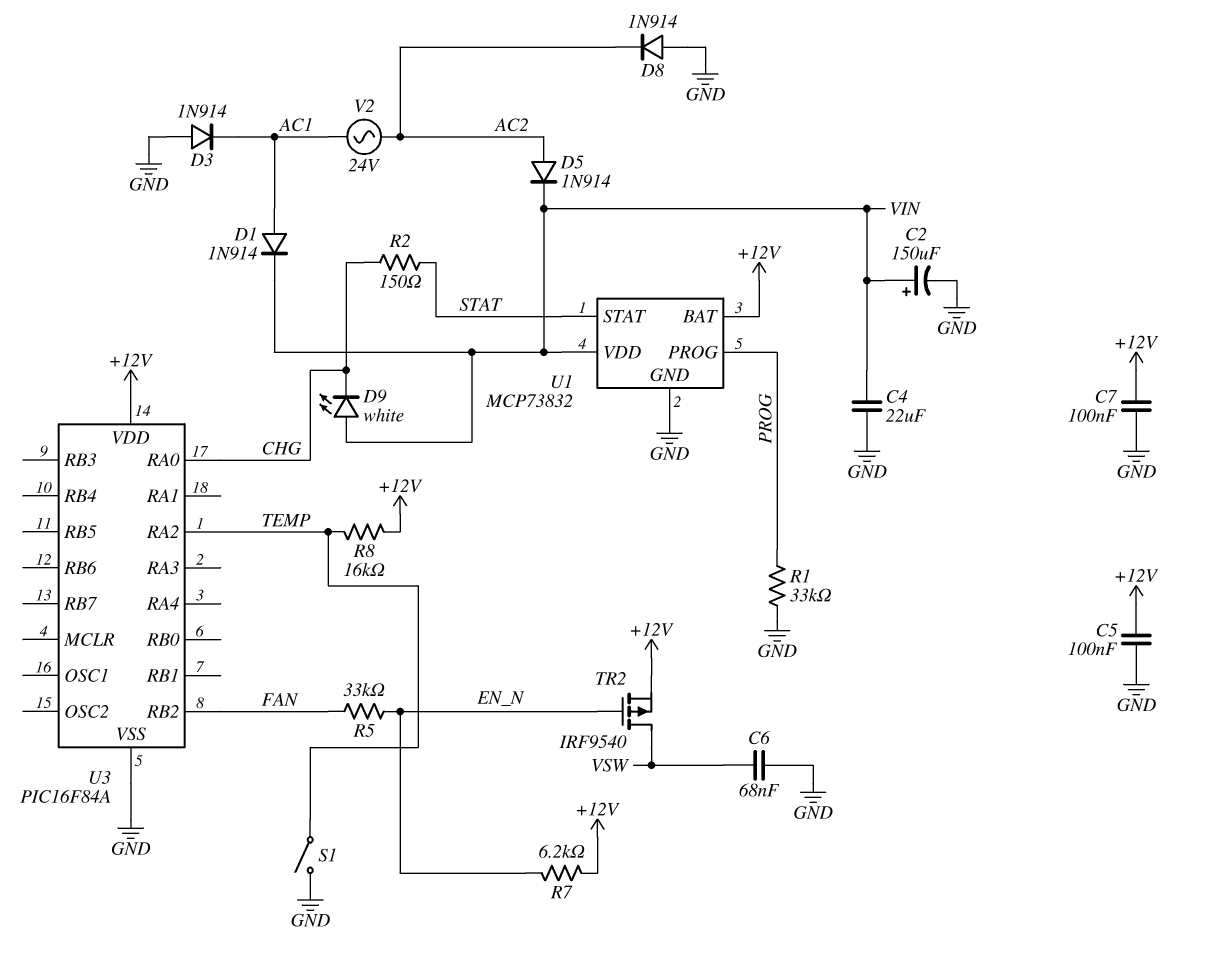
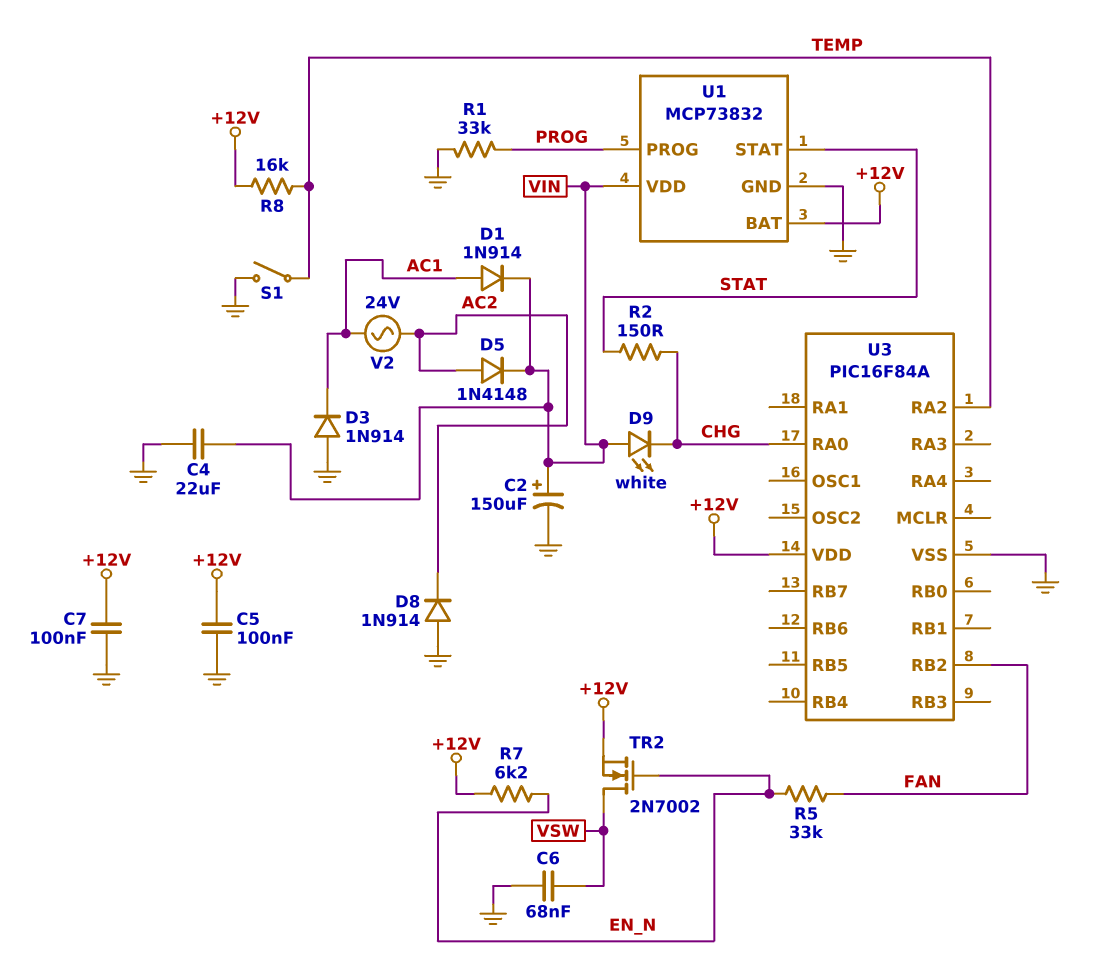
D5: diode 1N914 (A AC2, K VIN) -> diode 1N4148 (A AC2, K VIN)
TR2: PMOS IRF9540 (G EN_N, D VSW, S +12V) -> NMOS 2N7002 (G EN_N, D VSW, S +12V)

